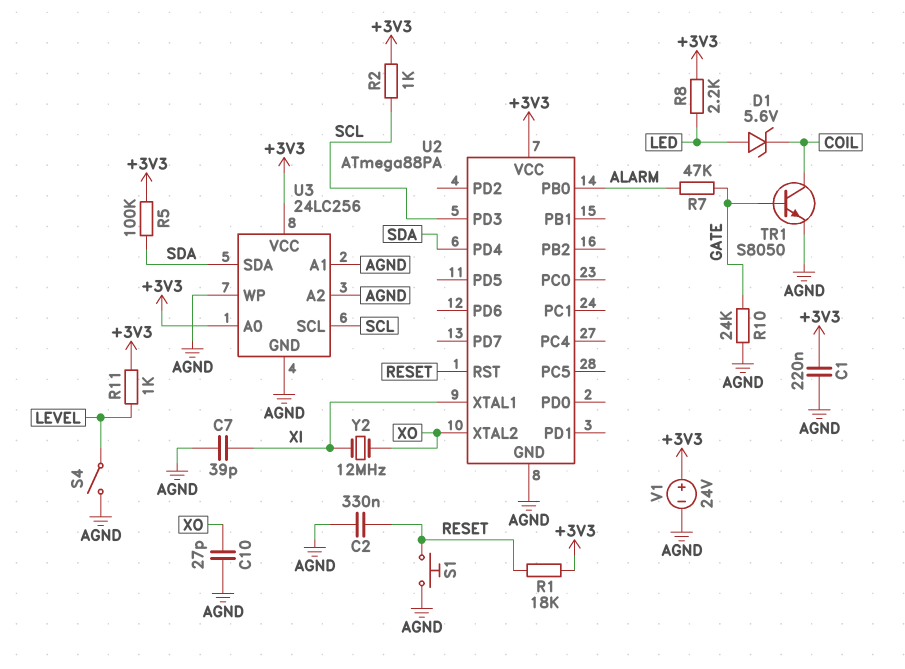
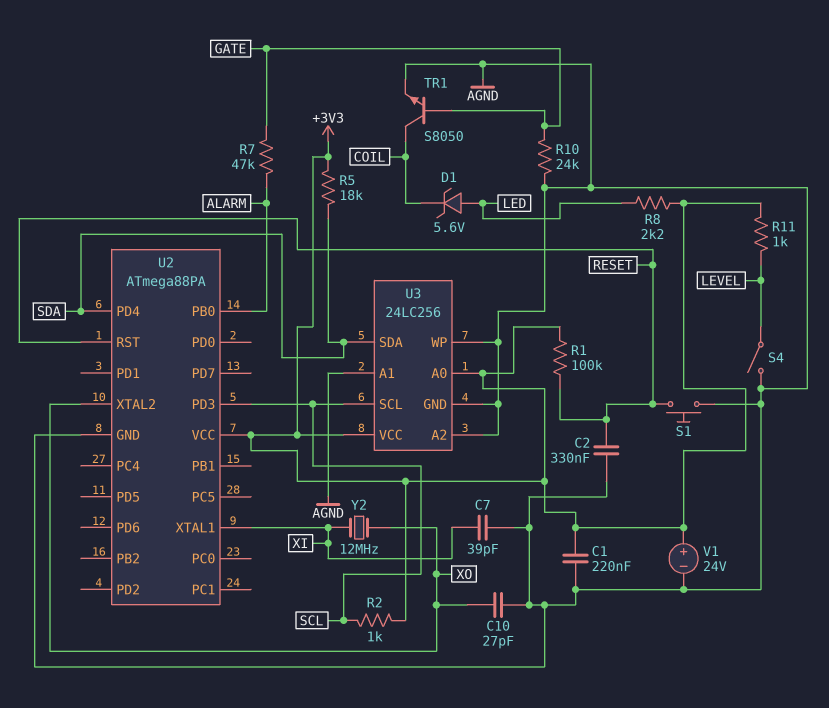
R1: 18k (+3V3, RESET) -> 100k (+3V3, RESET)
R5: 100k (+3V3, SDA) -> 18k (+3V3, SDA)

